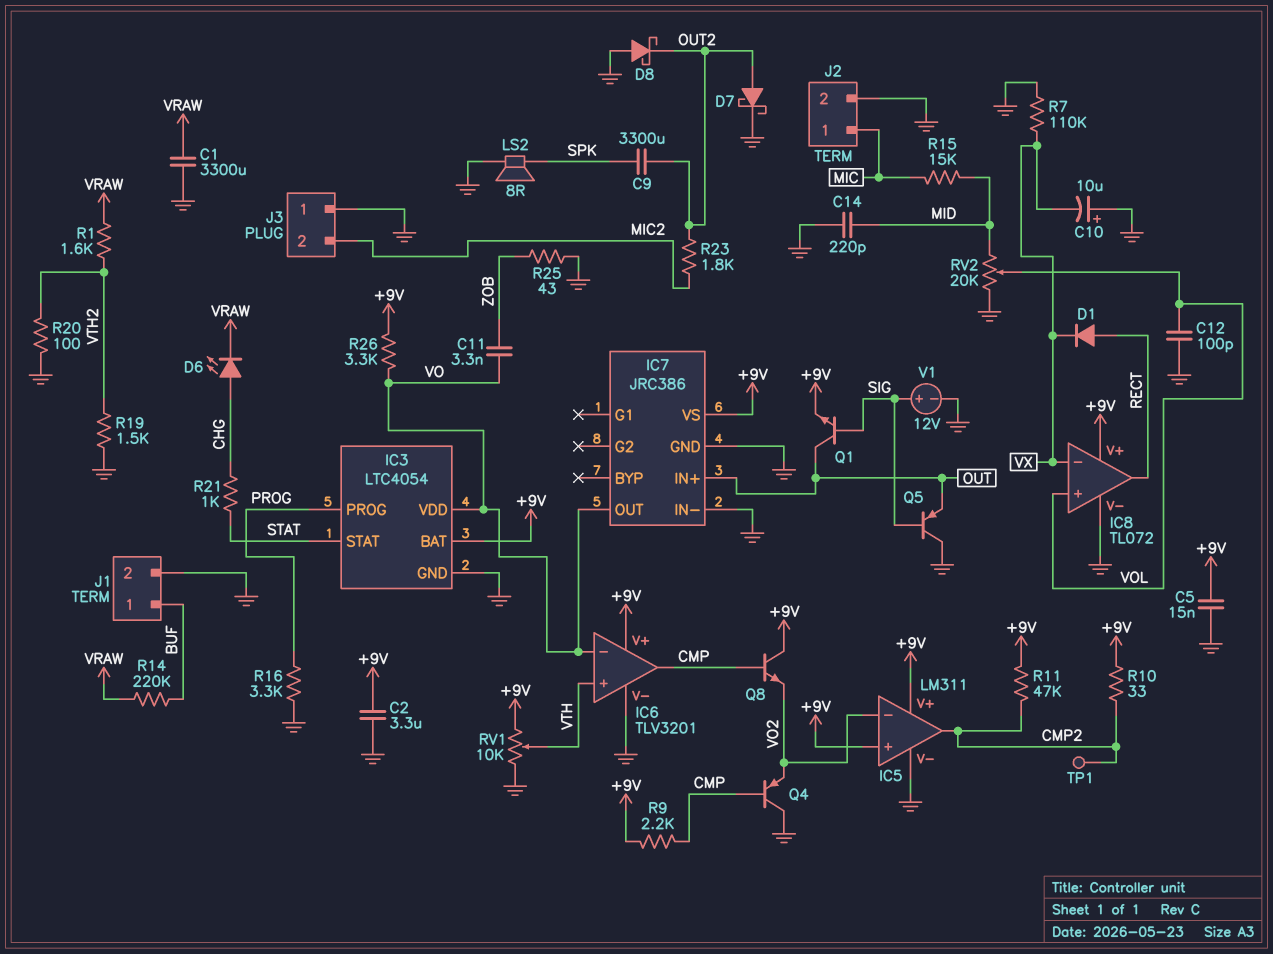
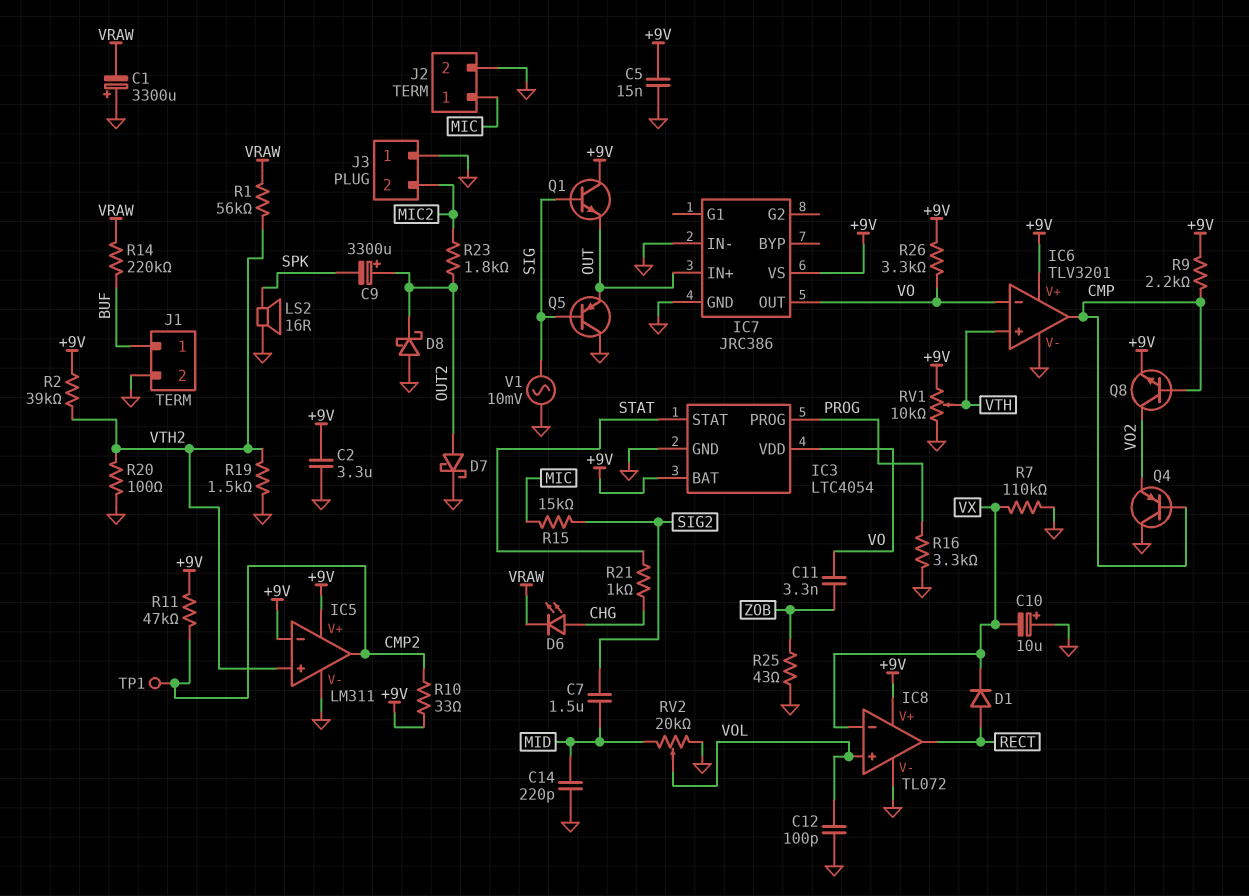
C1: 3300uF (GND, VRAW) -> 3300uF (plus GND, minus VRAW)
C7: none -> 1.5uF (MID, SIG2)
C9: 3300uF (OUT2, SPK) -> 3300uF (plus OUT2, minus SPK)
IC5 pin in+: +9V -> VTH2
IC5 pin in-: VO2 -> +9V
LS2: speaker 8R (GND, SPK) -> speaker 16R (GND, SPK)
Q1: NPN (B SIG, C OUT, E +9V) -> NPN (B SIG, C +9V, E OUT)
Q8: NPN (B CMP, C +9V, E VO2) -> NPN (B CMP, C VO2, E +9V)
R1: 1.6k (VRAW, VTH2) -> 56k (VRAW, VTH2)
R2: none -> 39k (+9V, VTH2)
R15: 15k (MIC, MID) -> 15k (MIC, SIG2)
V1: 12V (plus SIG, minus GND) -> AC 10mV (GND, SIG)

